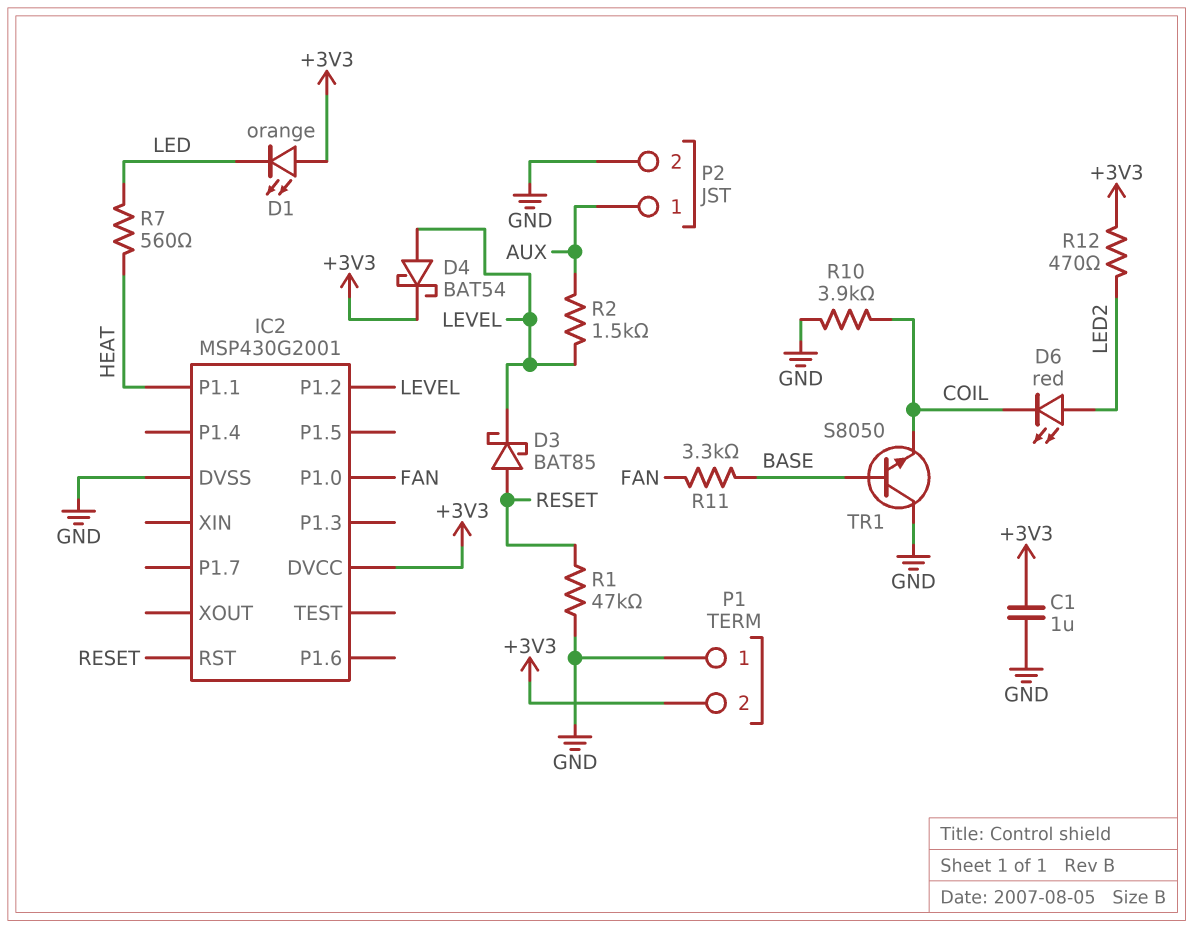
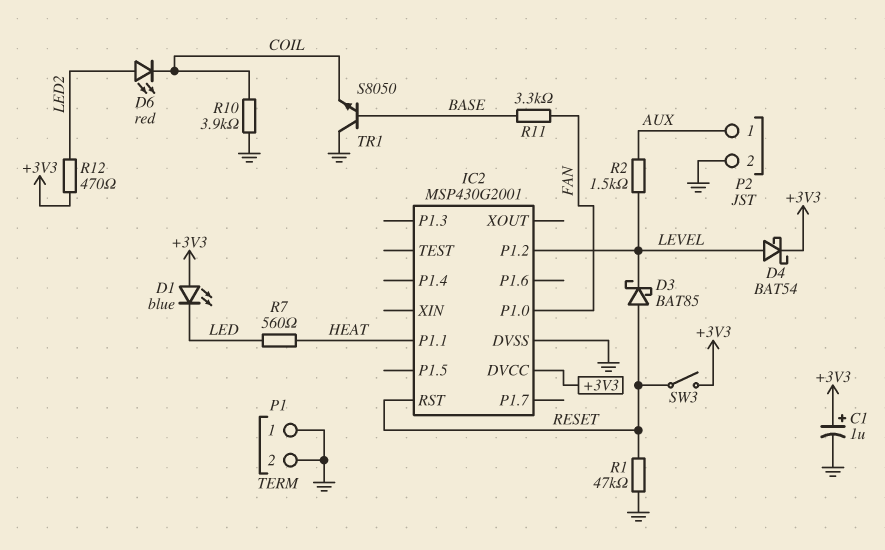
C1: 1uF (+3V3, GND) -> 1uF (plus +3V3, minus GND)
D1: LED orange (A +3V3, K LED) -> LED blue (A +3V3, K LED)
P1 pin 2: +3V3 -> GND
SW3: none -> switch (+3V3, RESET)

